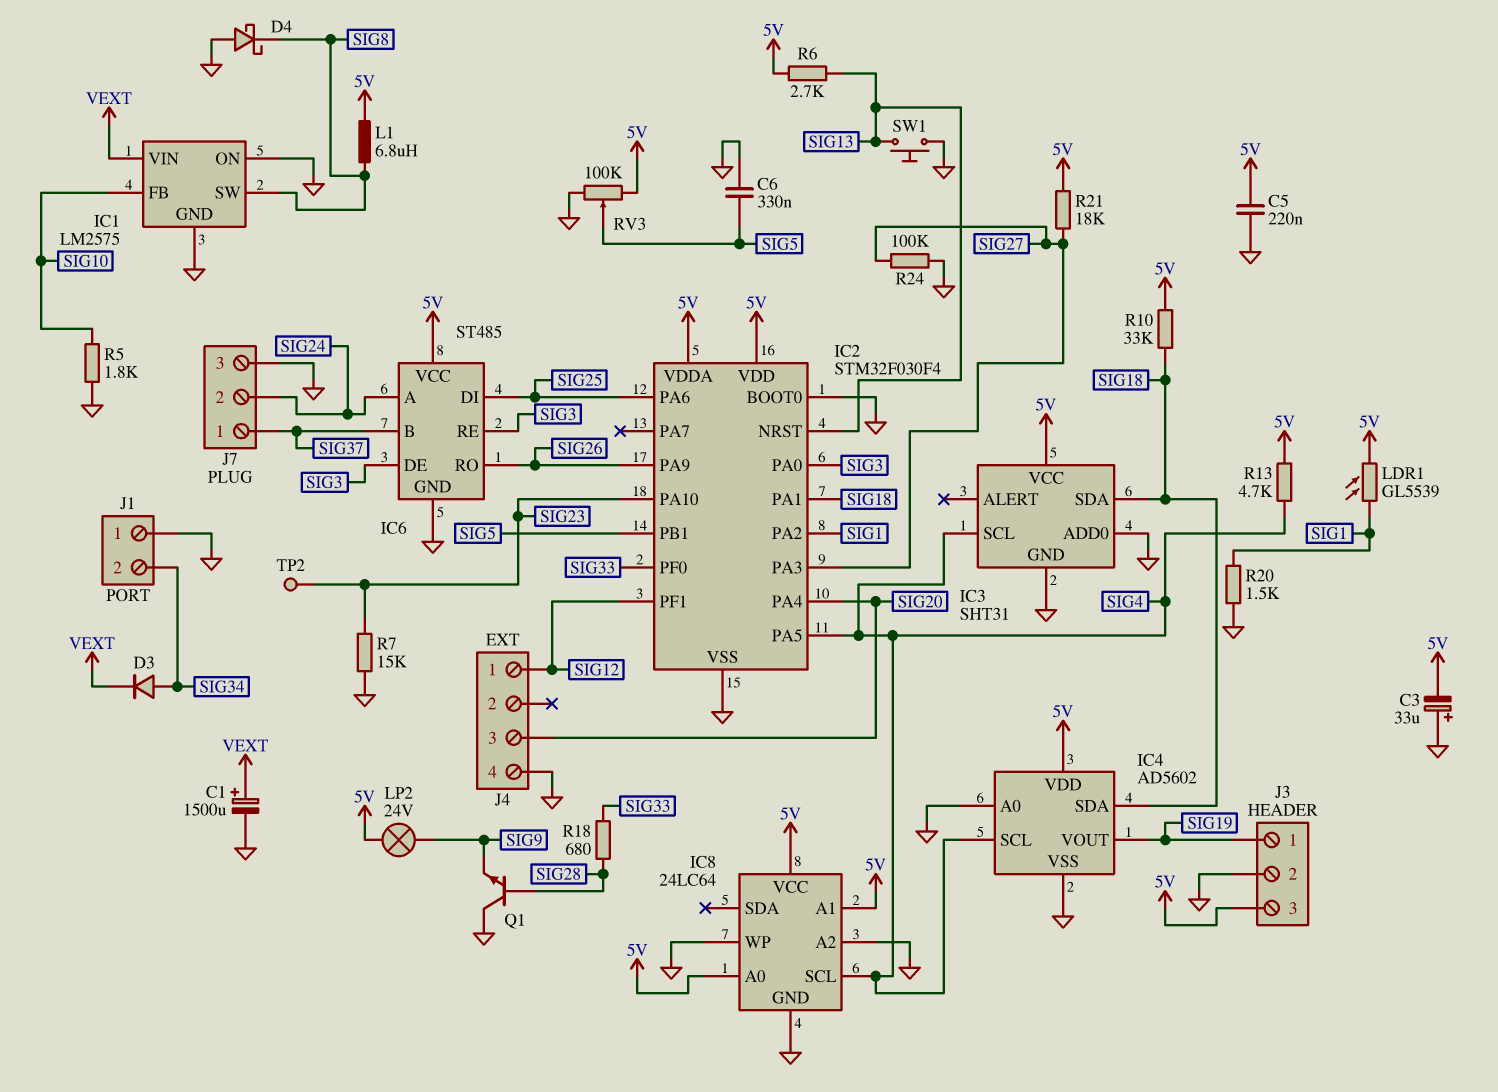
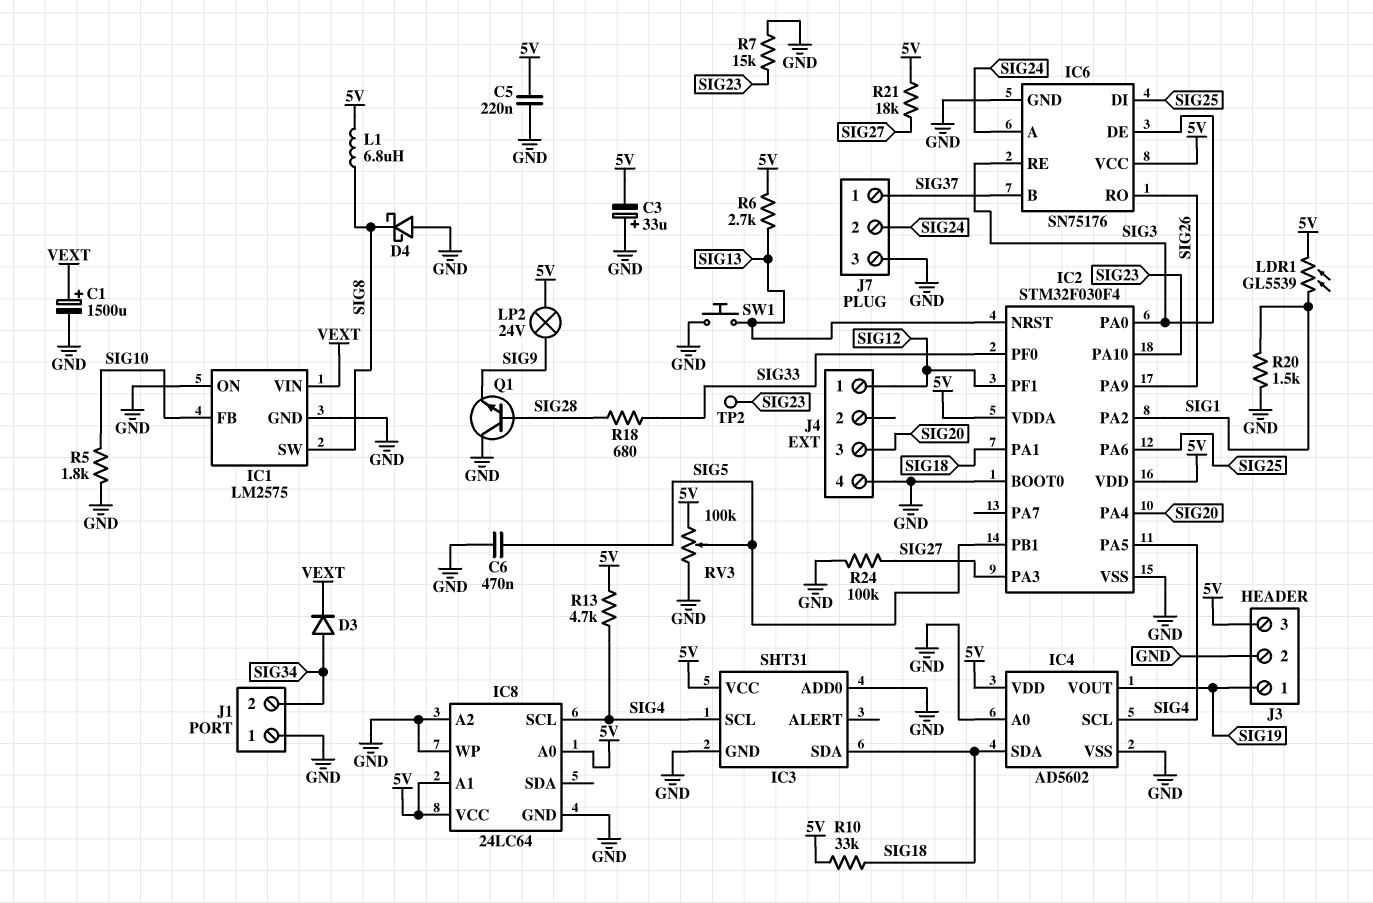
C6: 330nF (GND, SIG5) -> 470nF (GND, SIG5)
IC6: ST485 -> SN75176

